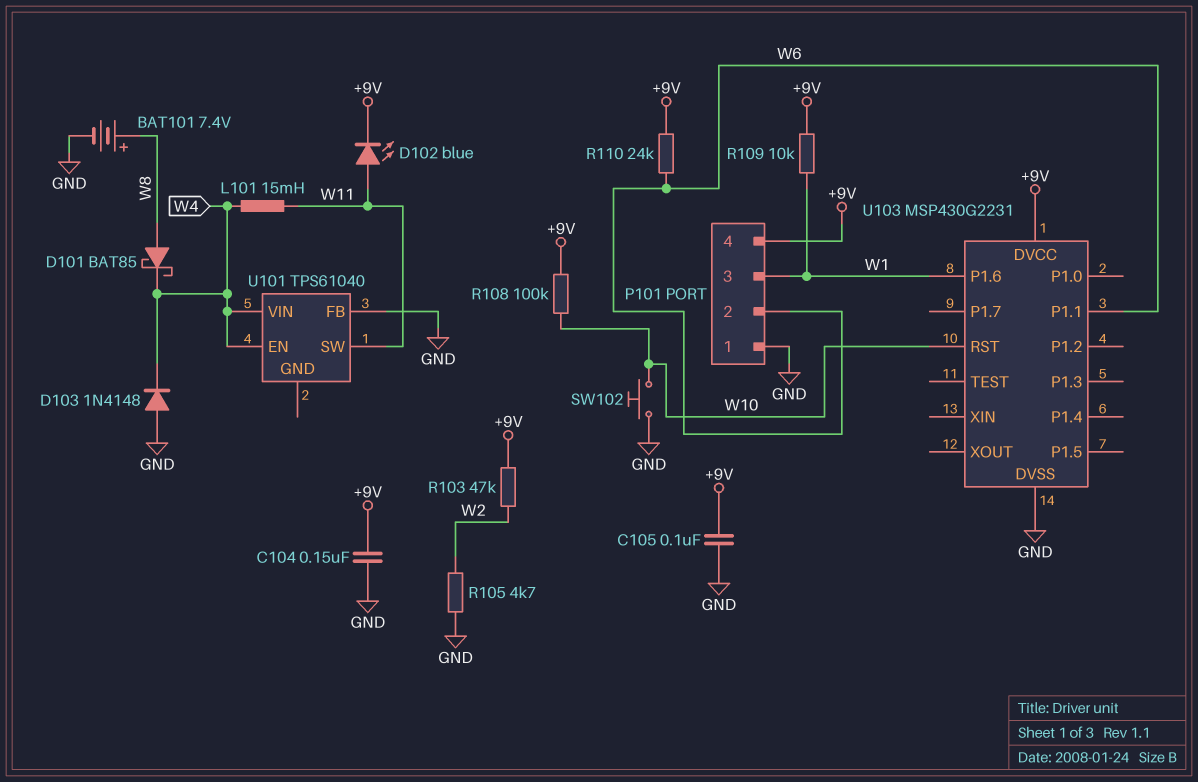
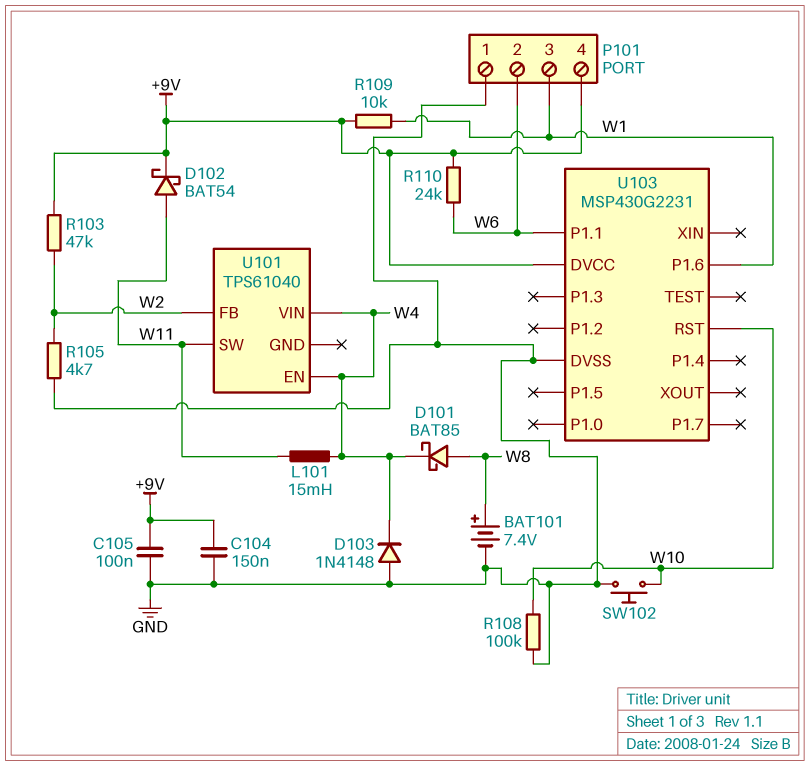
D102: LED blue (A W11, K +9V) -> schottky BAT54 (A W11, K +9V)
R108: 100k (+9V, W10) -> 100k (GND, W10)
U101 pin FB: GND -> W2

